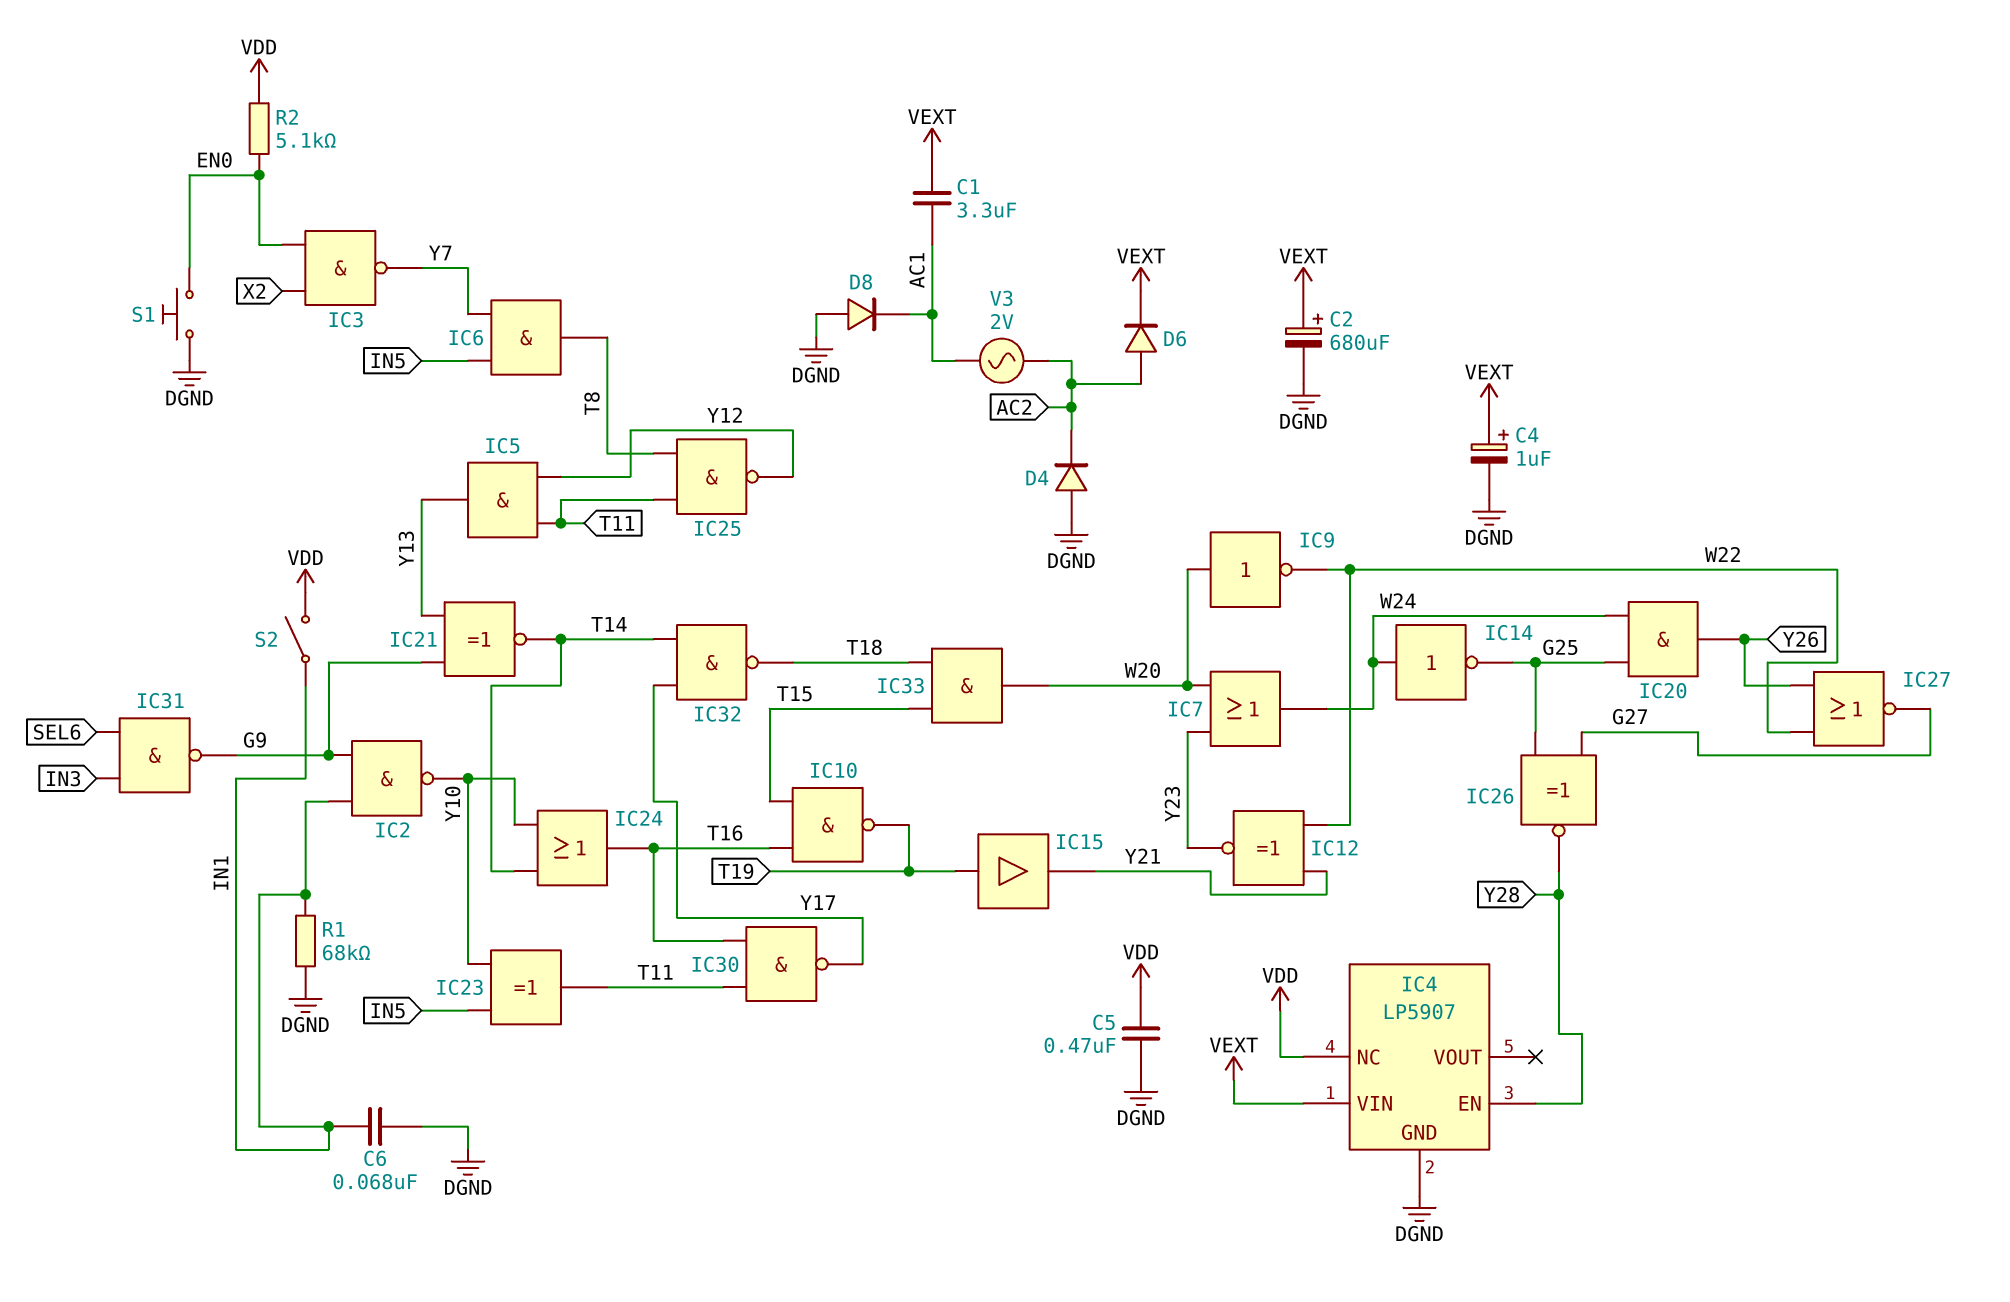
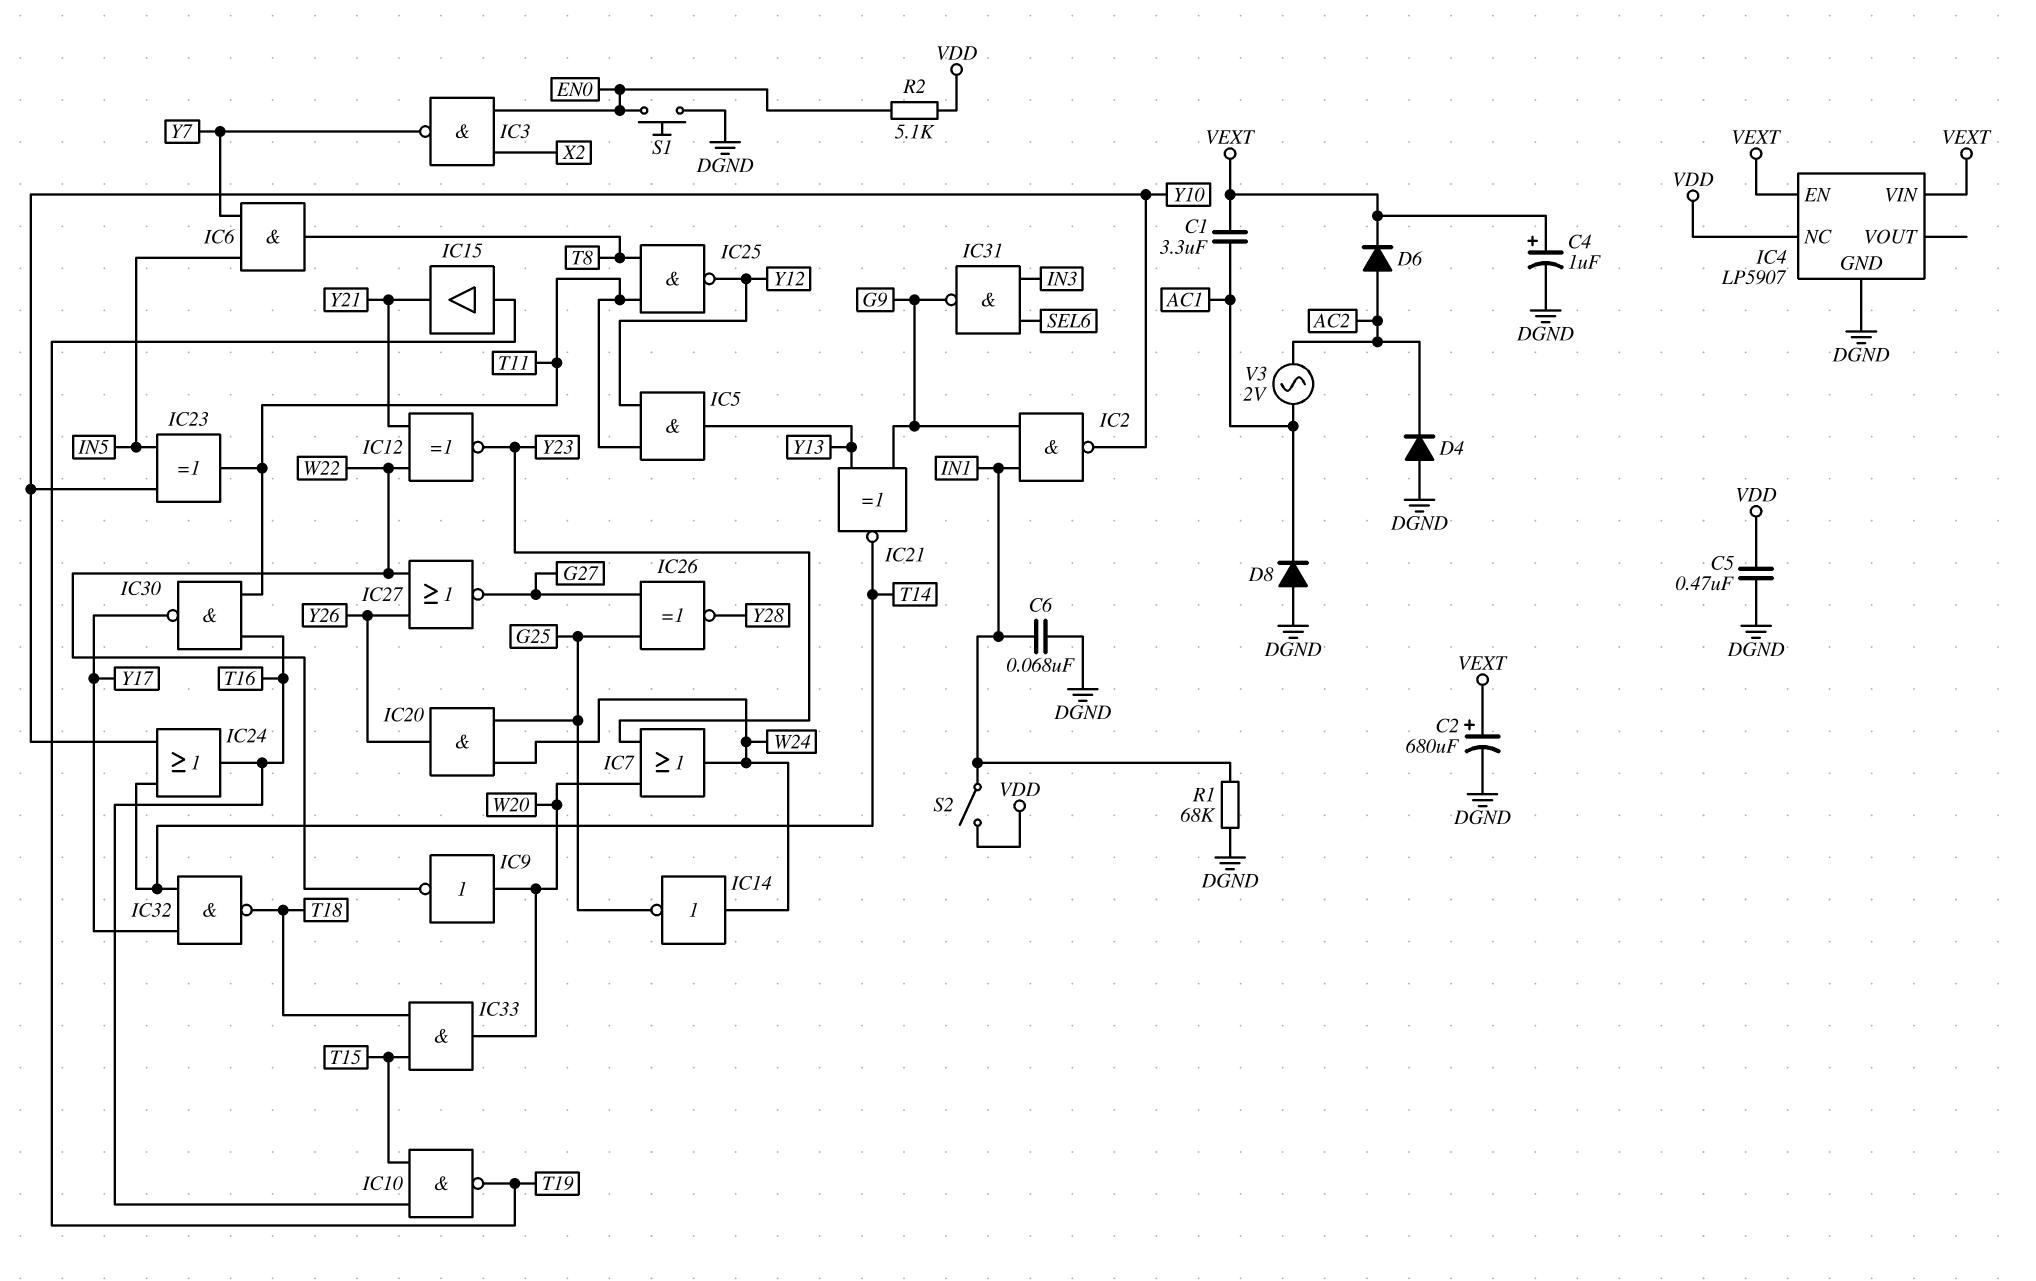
IC4 pin EN: Y28 -> VEXT

